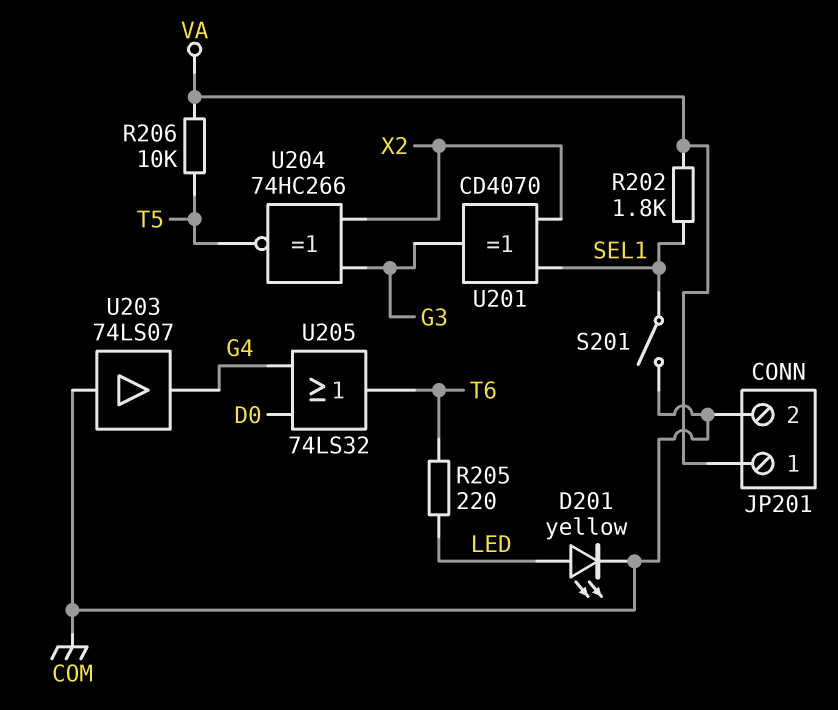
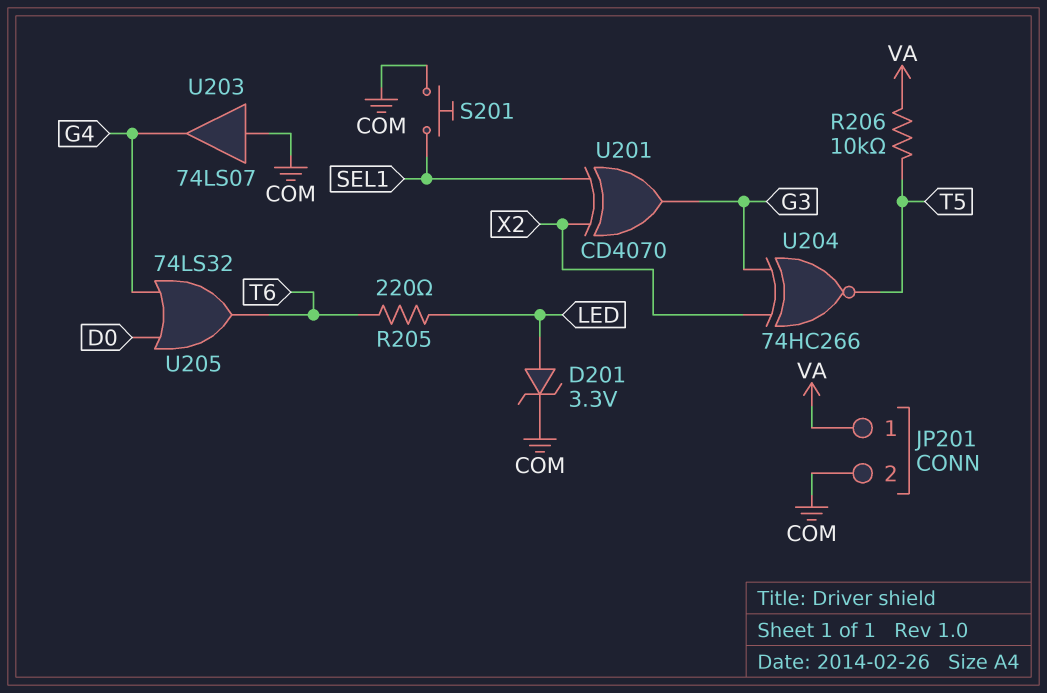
D201: LED yellow (A LED, K COM) -> zener 3.3V (A LED, K COM)
R202: 1.8k (SEL1, VA) -> none
S201: switch (COM, SEL1) -> button (COM, SEL1)

